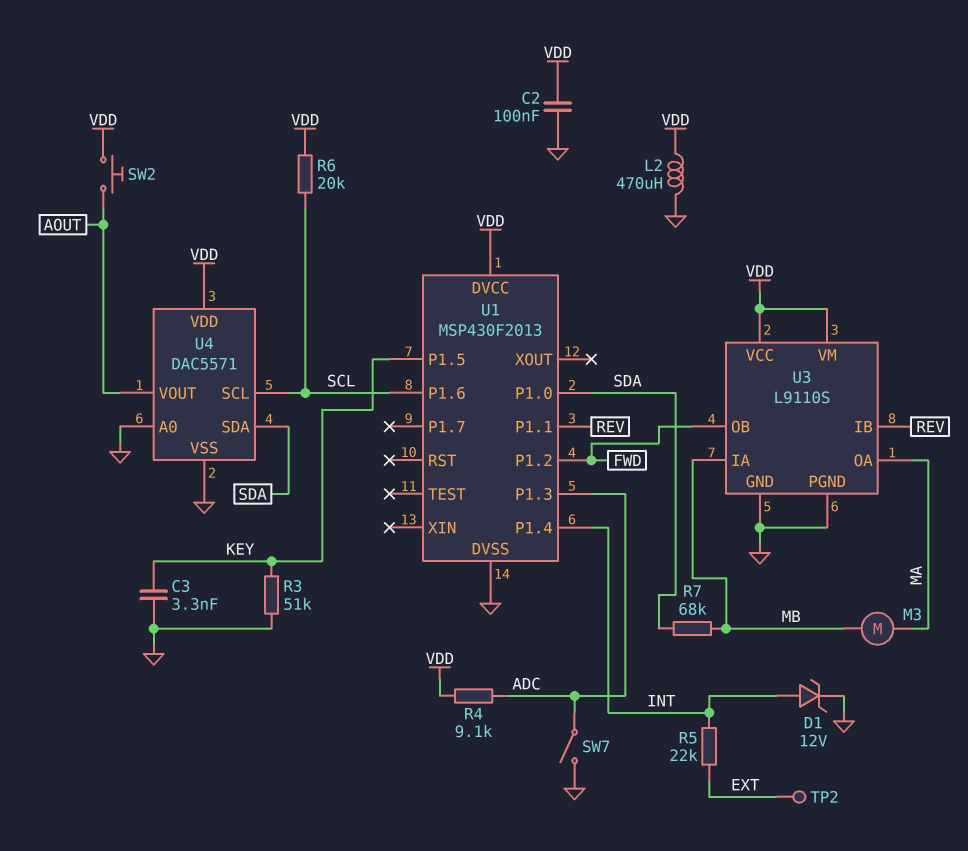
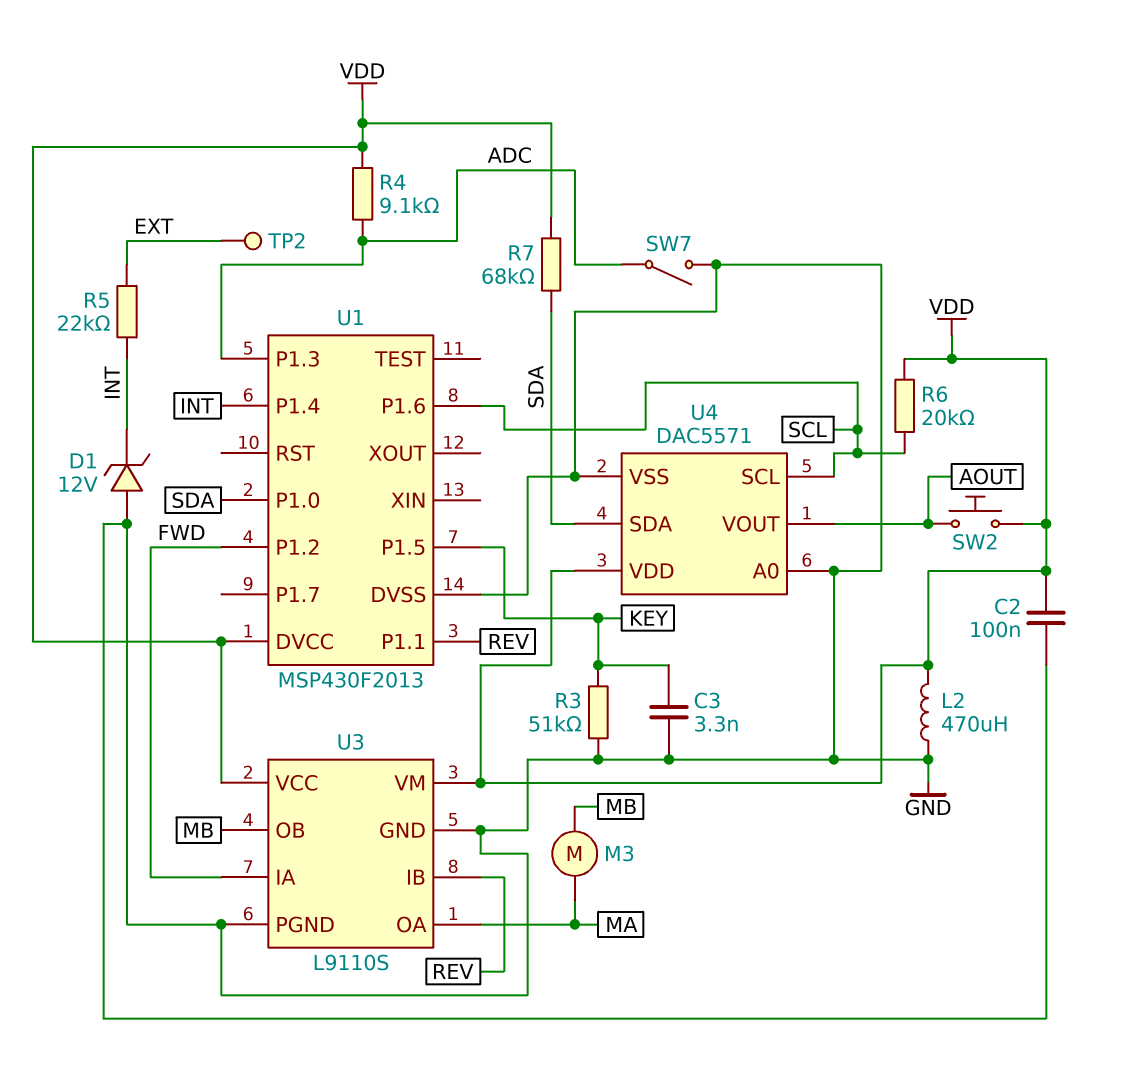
D1: zener 12V (A INT, K GND) -> zener 12V (A GND, K INT)
R7: 68k (MB, SDA) -> 68k (SDA, VDD)
U3 pin IA: MB -> FWD
U3 pin OB: FWD -> MB

